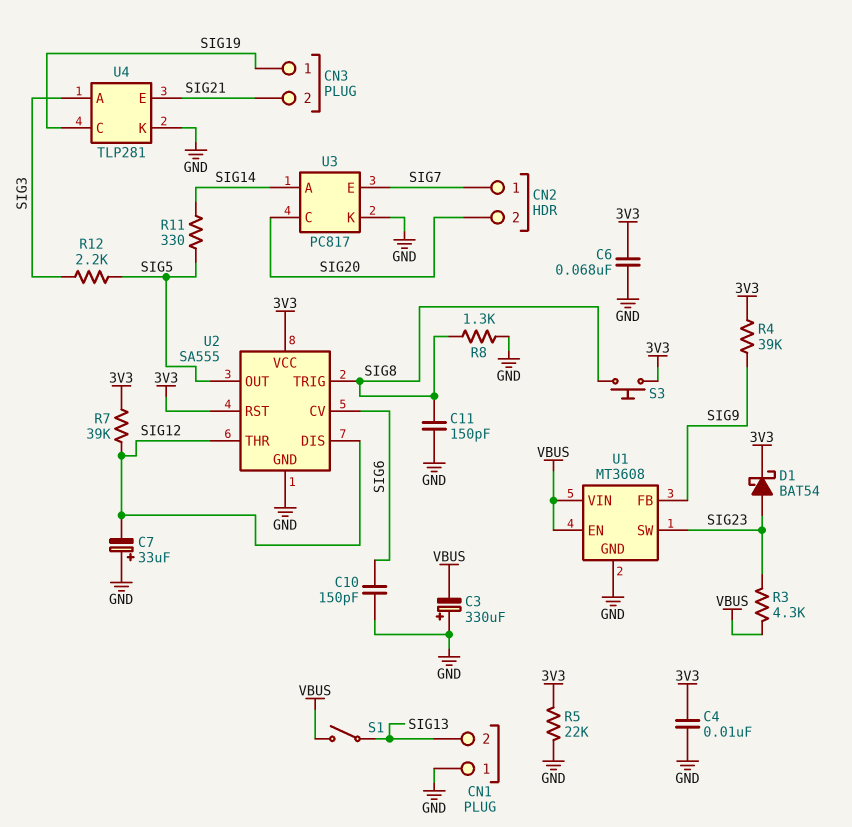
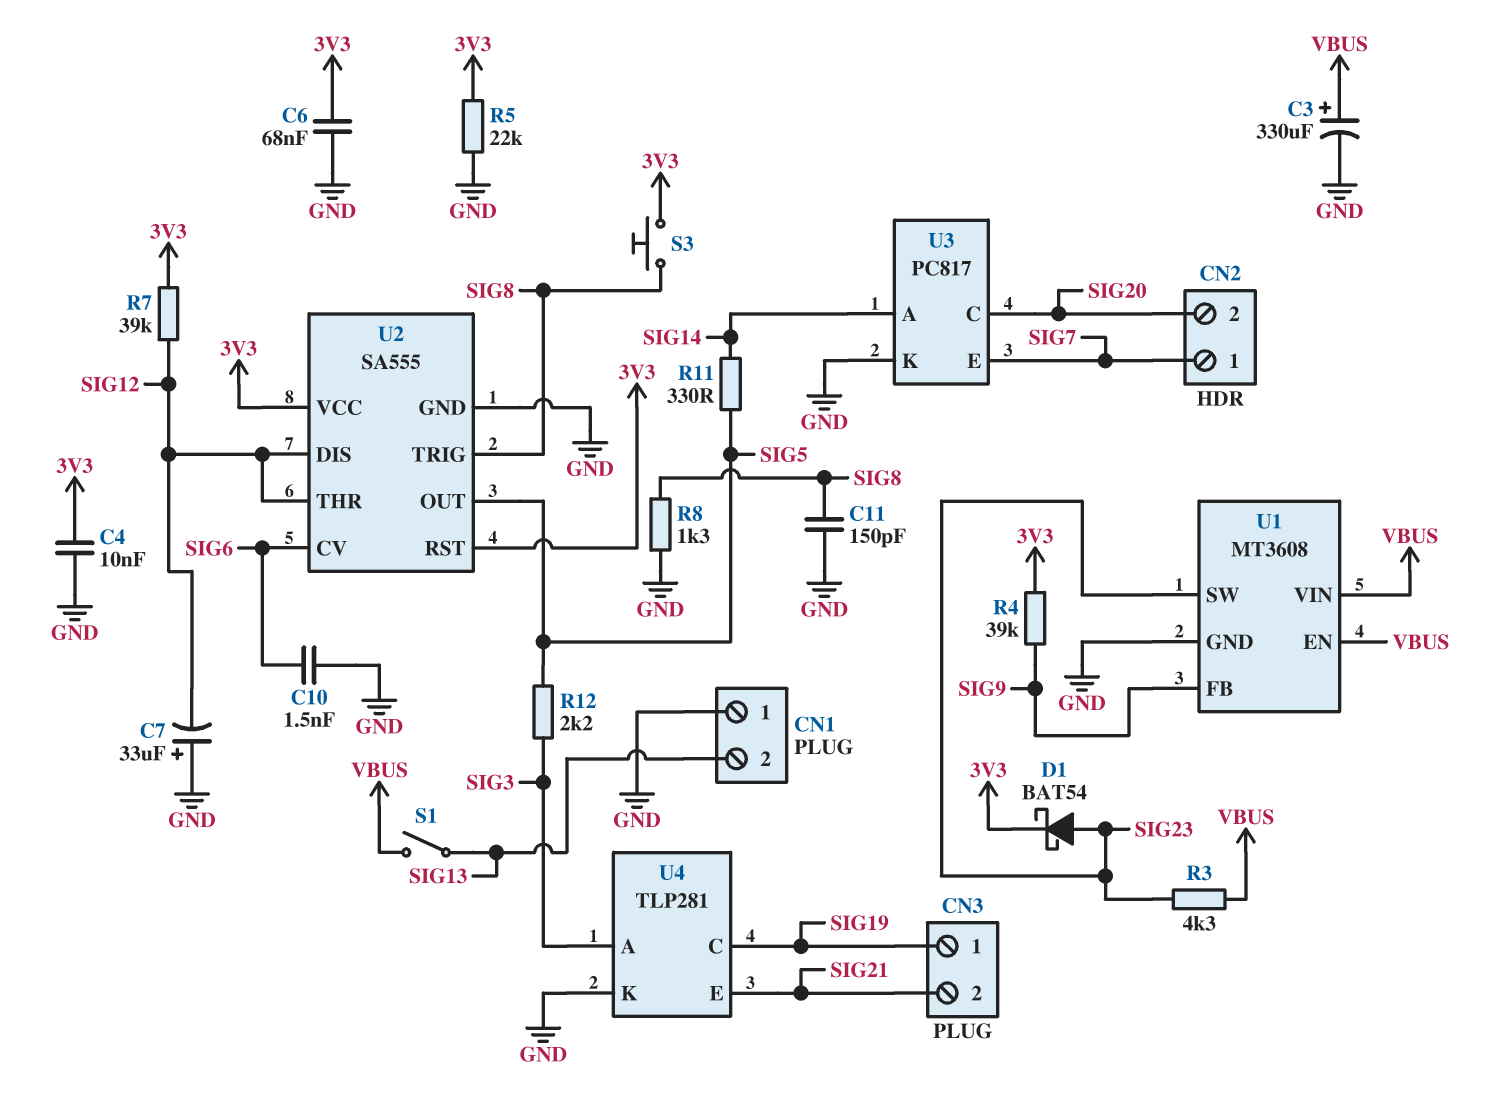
C3: 330uF (plus GND, minus VBUS) -> 330uF (plus VBUS, minus GND)
C10: 150pF (GND, SIG6) -> 1.5nF (GND, SIG6)

